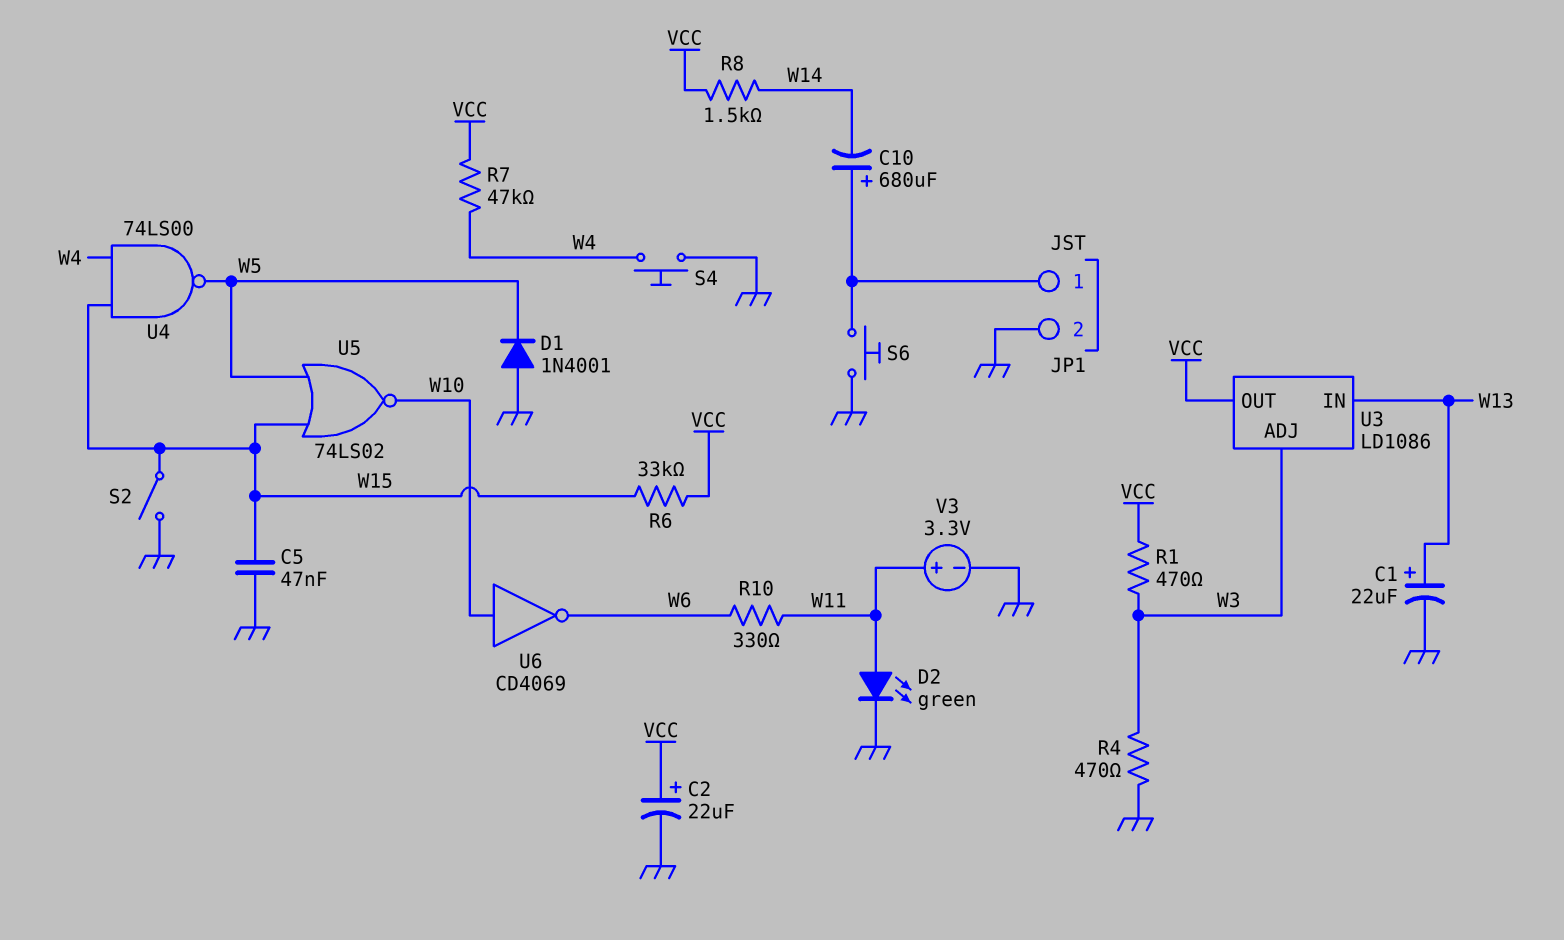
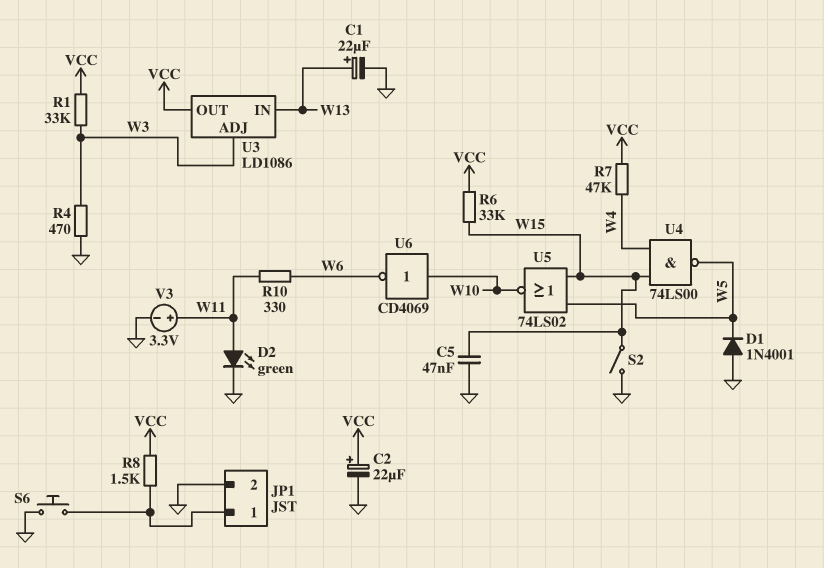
C10: 680uF (plus JP1/1, minus W14) -> none
R1: 470 (VCC, W3) -> 33k (VCC, W3)
R8: 1.5k (VCC, W14) -> 1.5k (JP1/1, VCC)
S4: button (GND, W4) -> none

